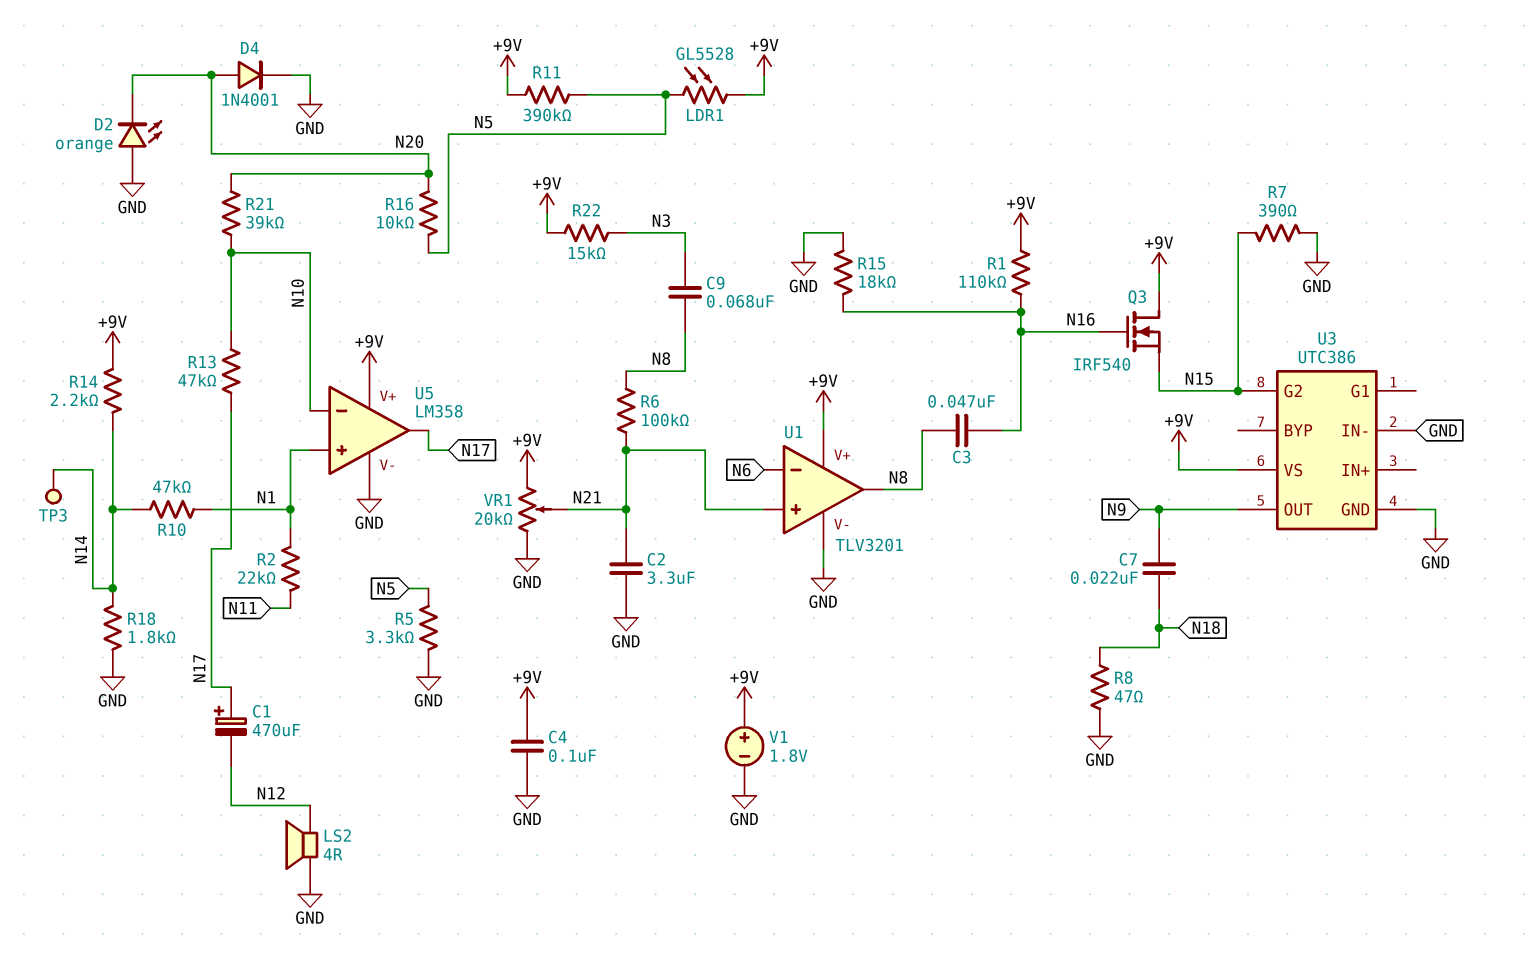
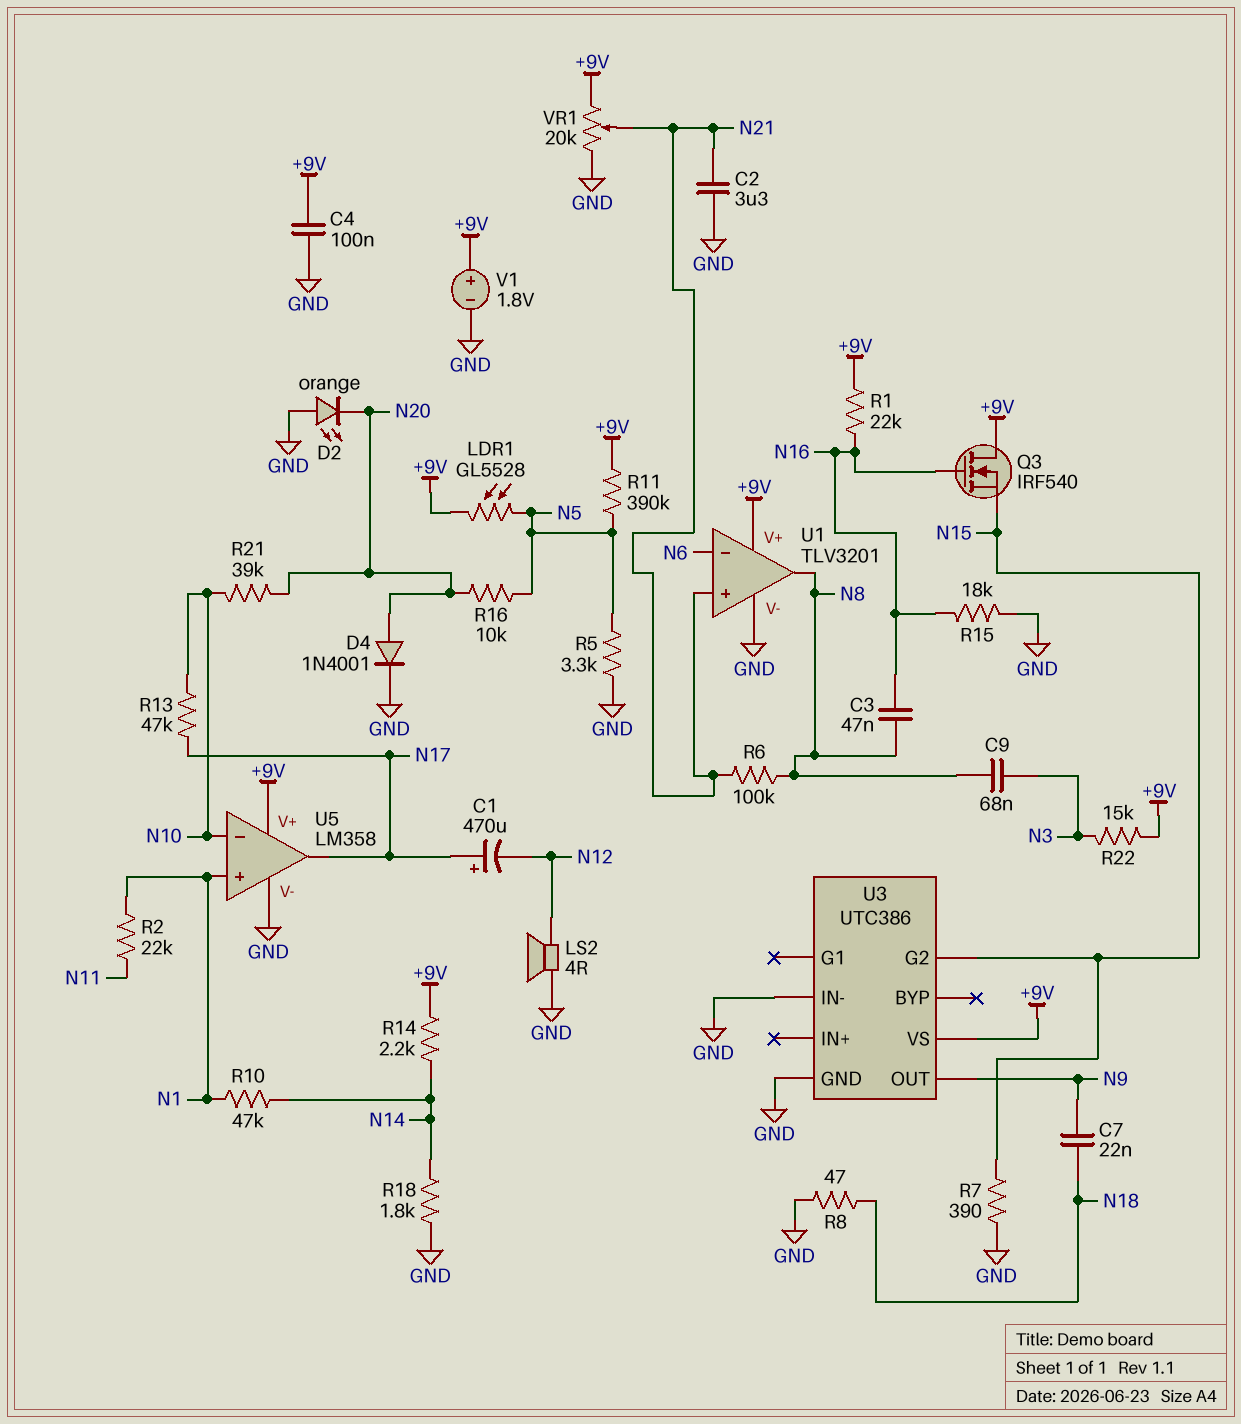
R1: 110k (+9V, N16) -> 22k (+9V, N16)
TP3: test point (N14) -> none

